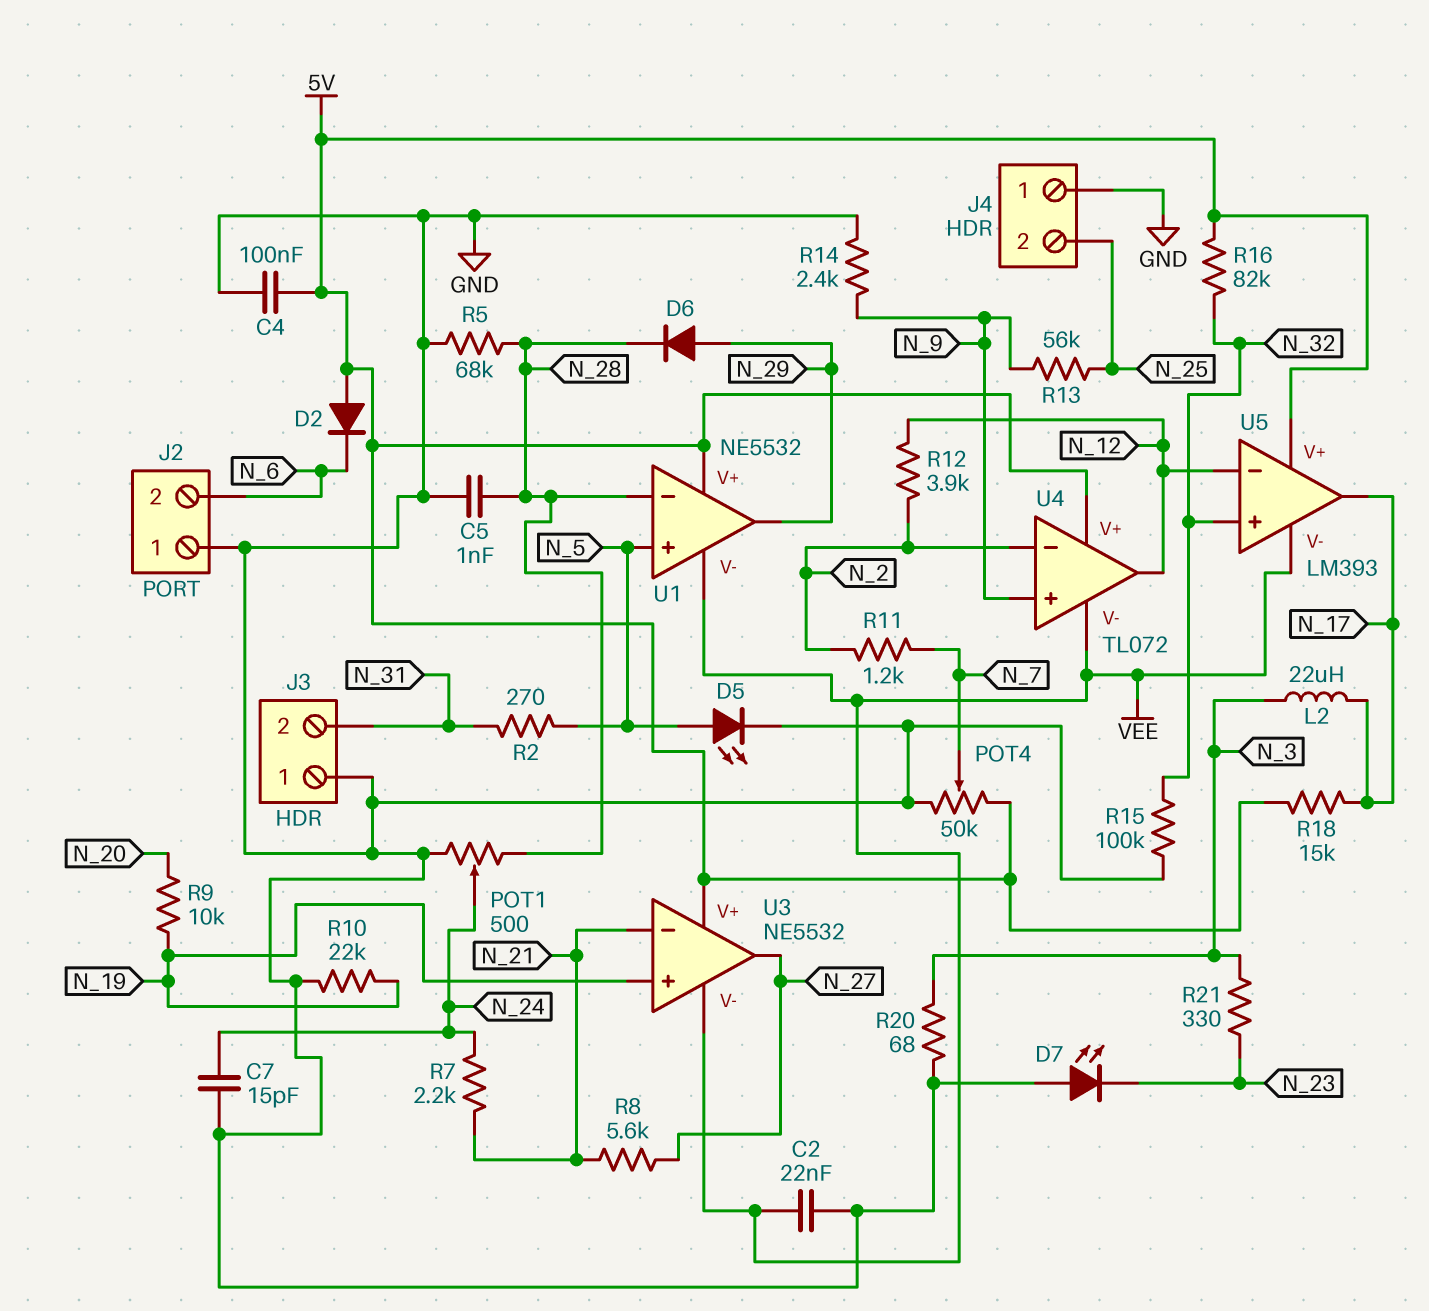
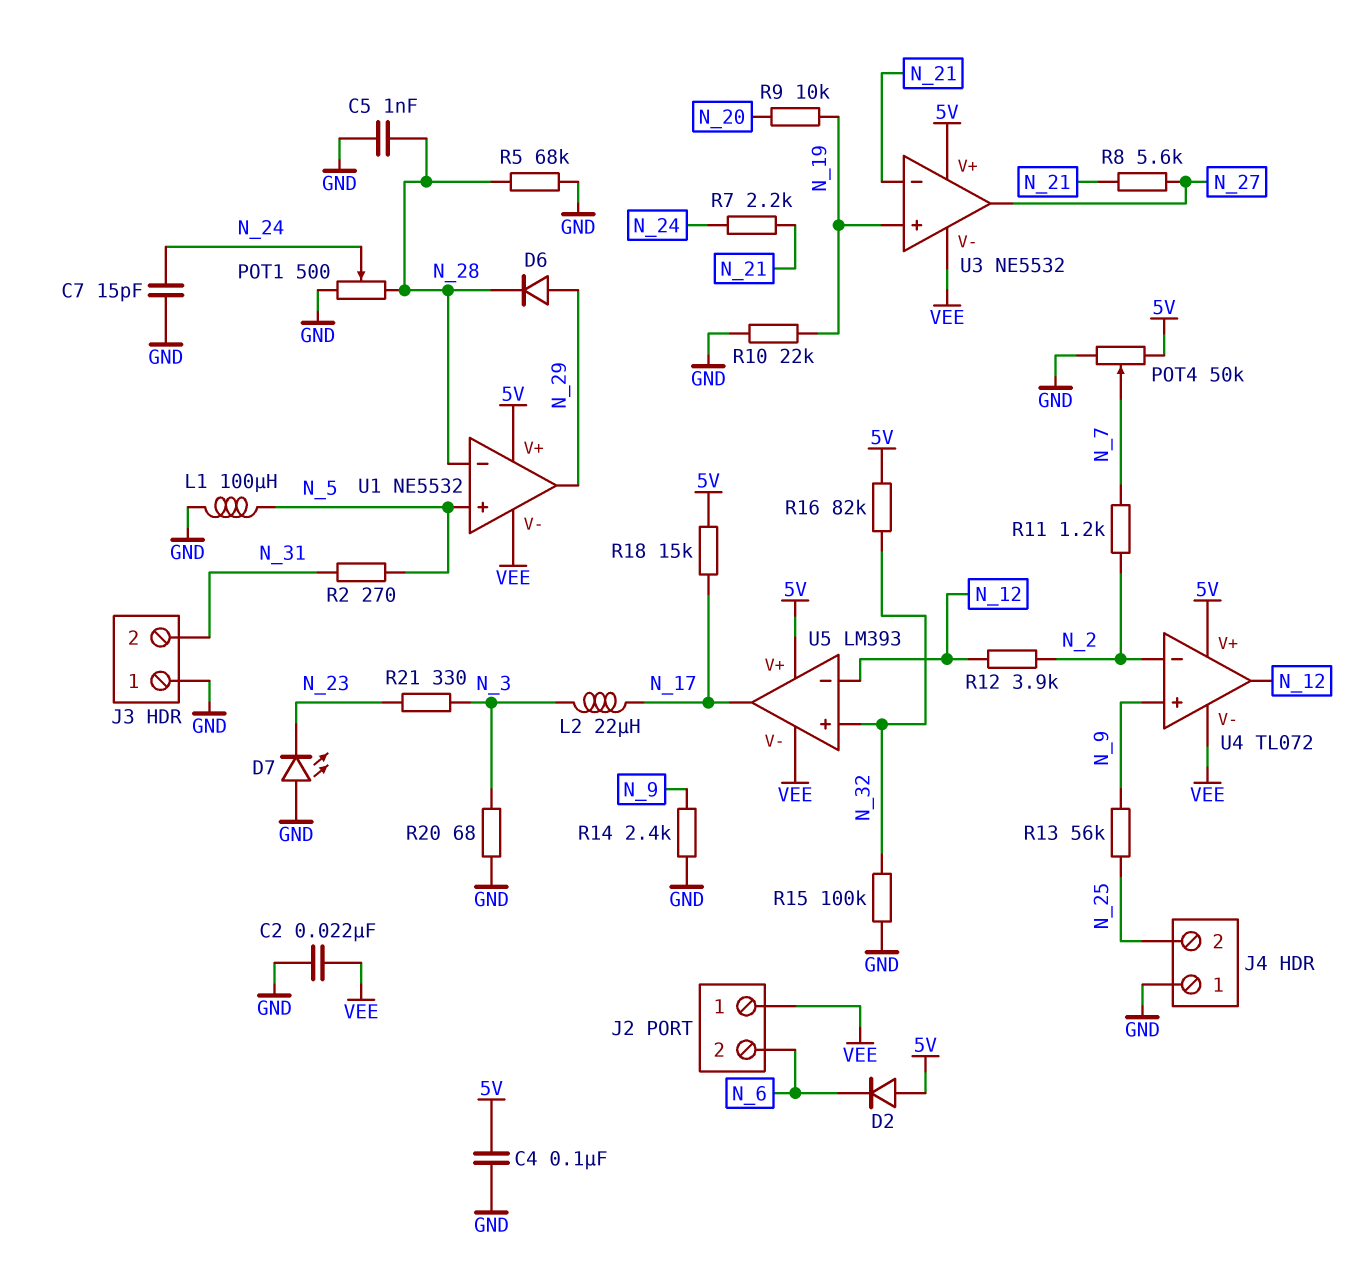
D5: LED (A N_5, K GND) -> none
J2 pin 1: GND -> VEE
L1: none -> 100uH (GND, N_5)

